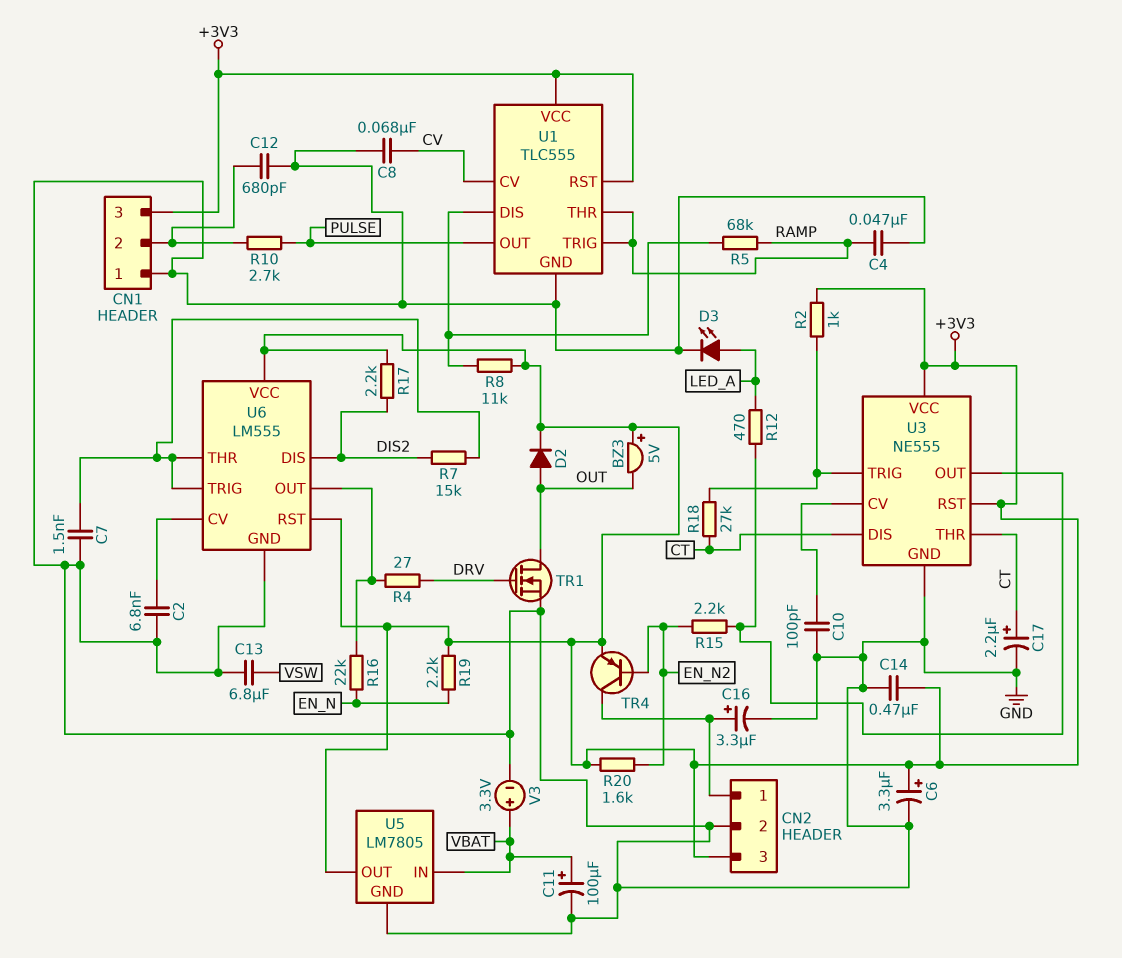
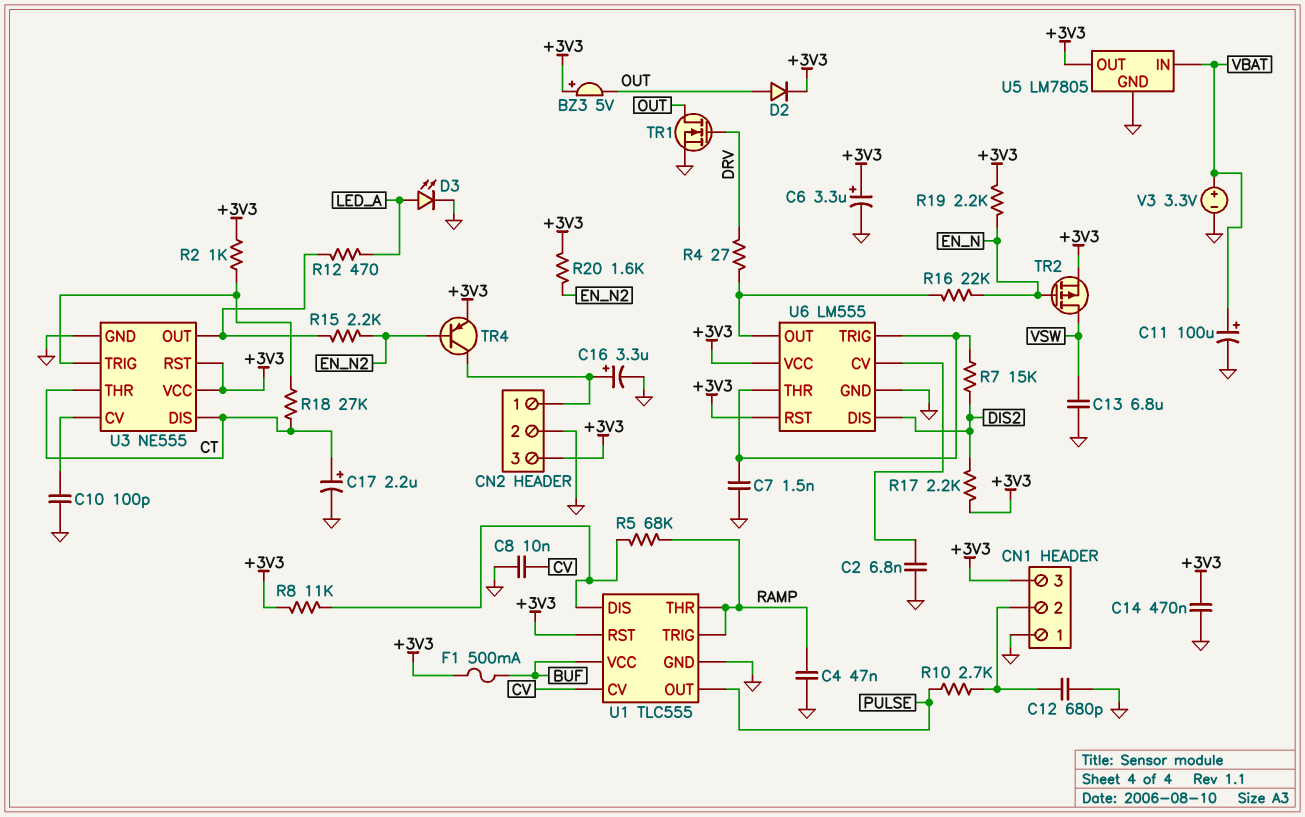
C8: 68nF (CV, GND) -> 10nF (CV, GND)
F1: none -> 500mA (+3V3, BUF)
TR2: none -> PMOS (G EN_N, D VSW, S +3V3)
U1 pin VCC: +3V3 -> BUF

